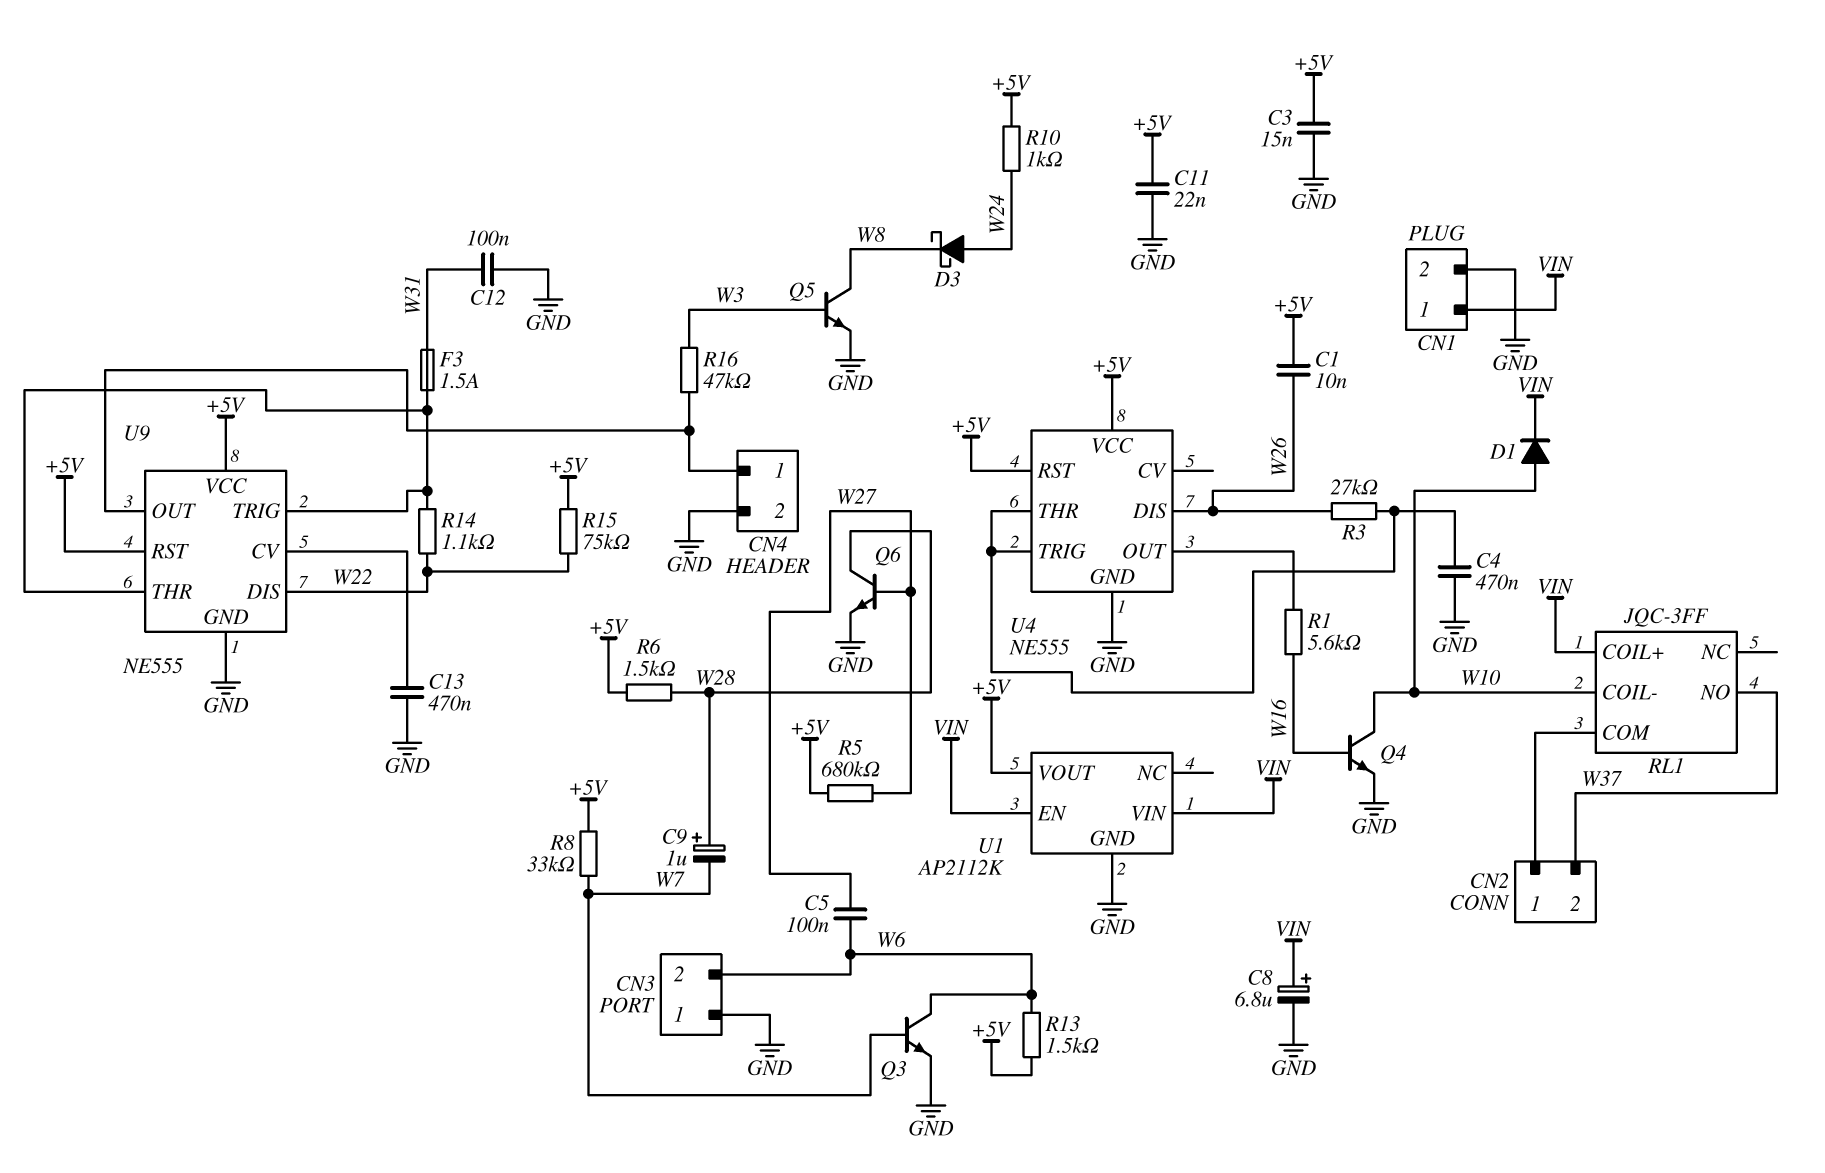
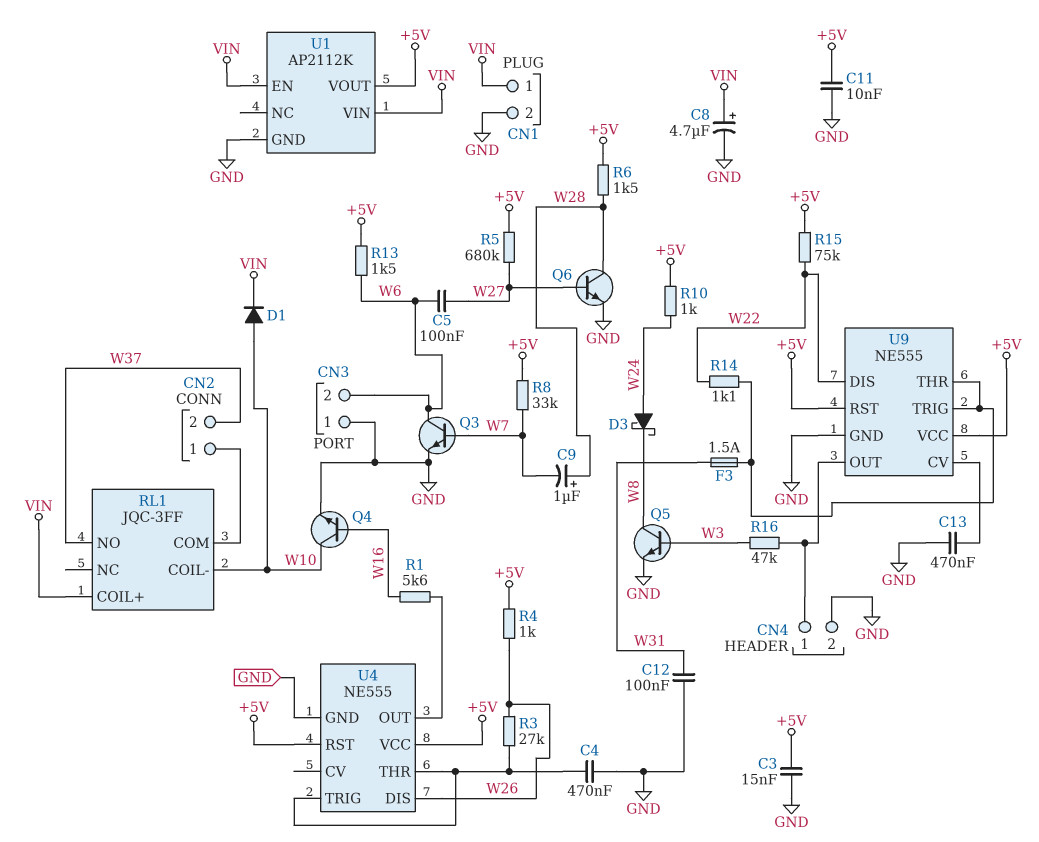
C1: 10nF (+5V, W26) -> none
C8: 6.8uF (plus VIN, minus GND) -> 4.7uF (plus VIN, minus GND)
C11: 22nF (+5V, GND) -> 10nF (+5V, GND)
R4: none -> 1k (+5V, W26)

